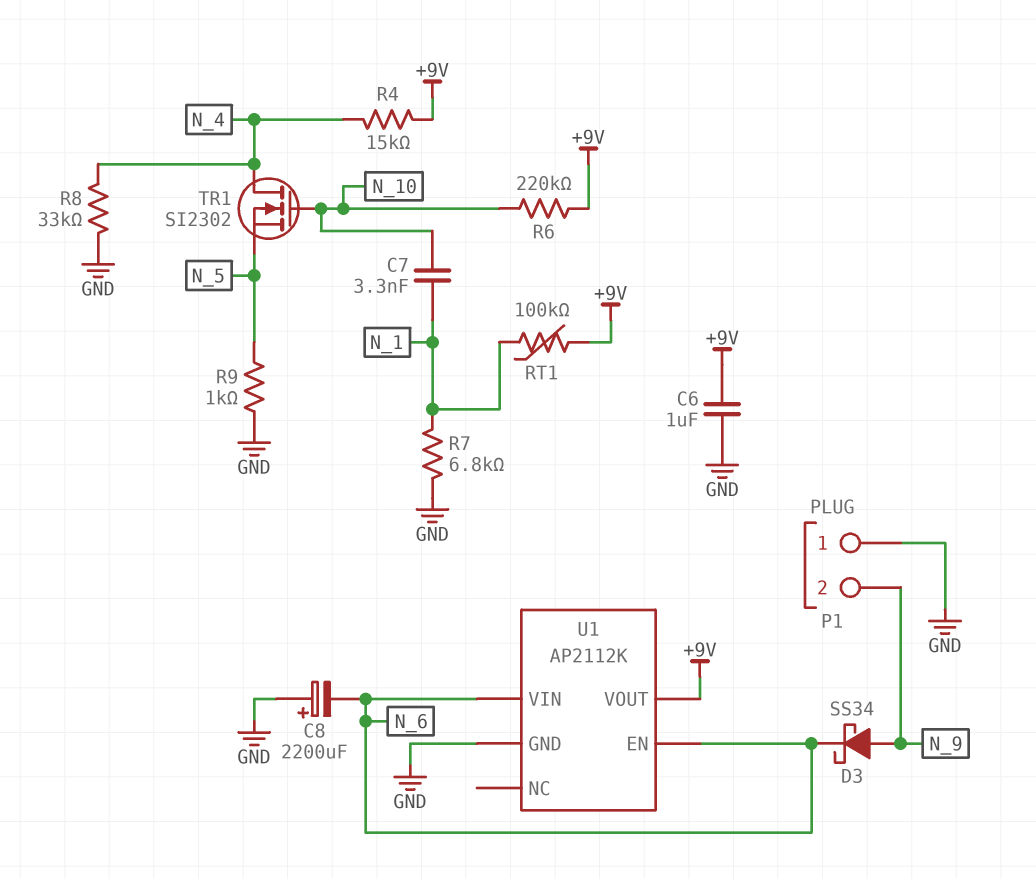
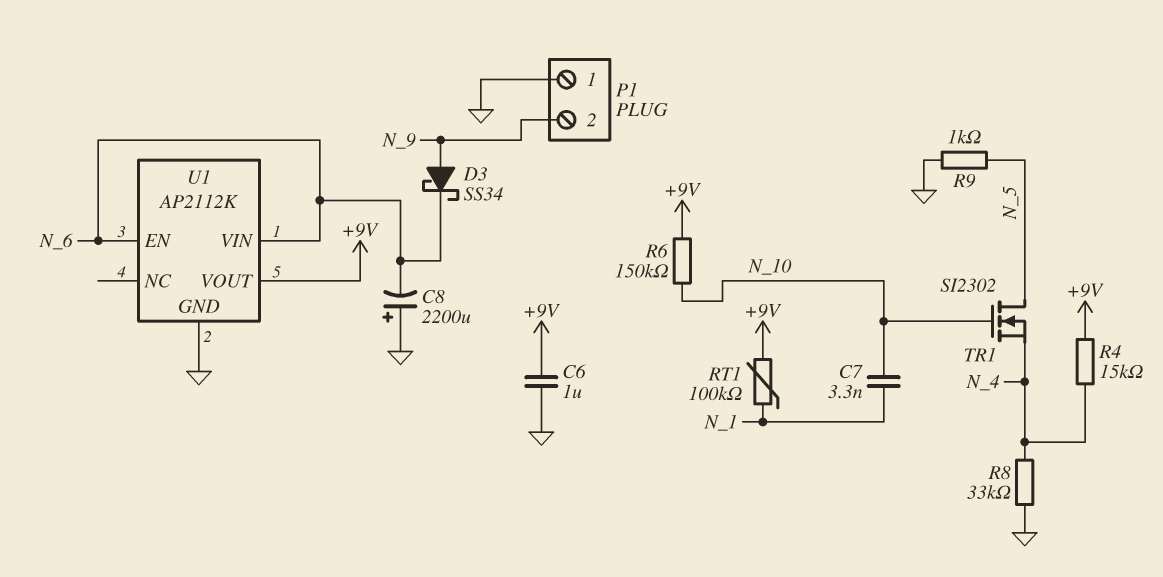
R6: 220k (+9V, N_10) -> 150k (+9V, N_10)
R7: 6.8k (GND, N_1) -> none
TR1: NMOS SI2302 (G N_10, D N_4, S N_5) -> NMOS SI2302 (G N_10, D N_5, S N_4)

